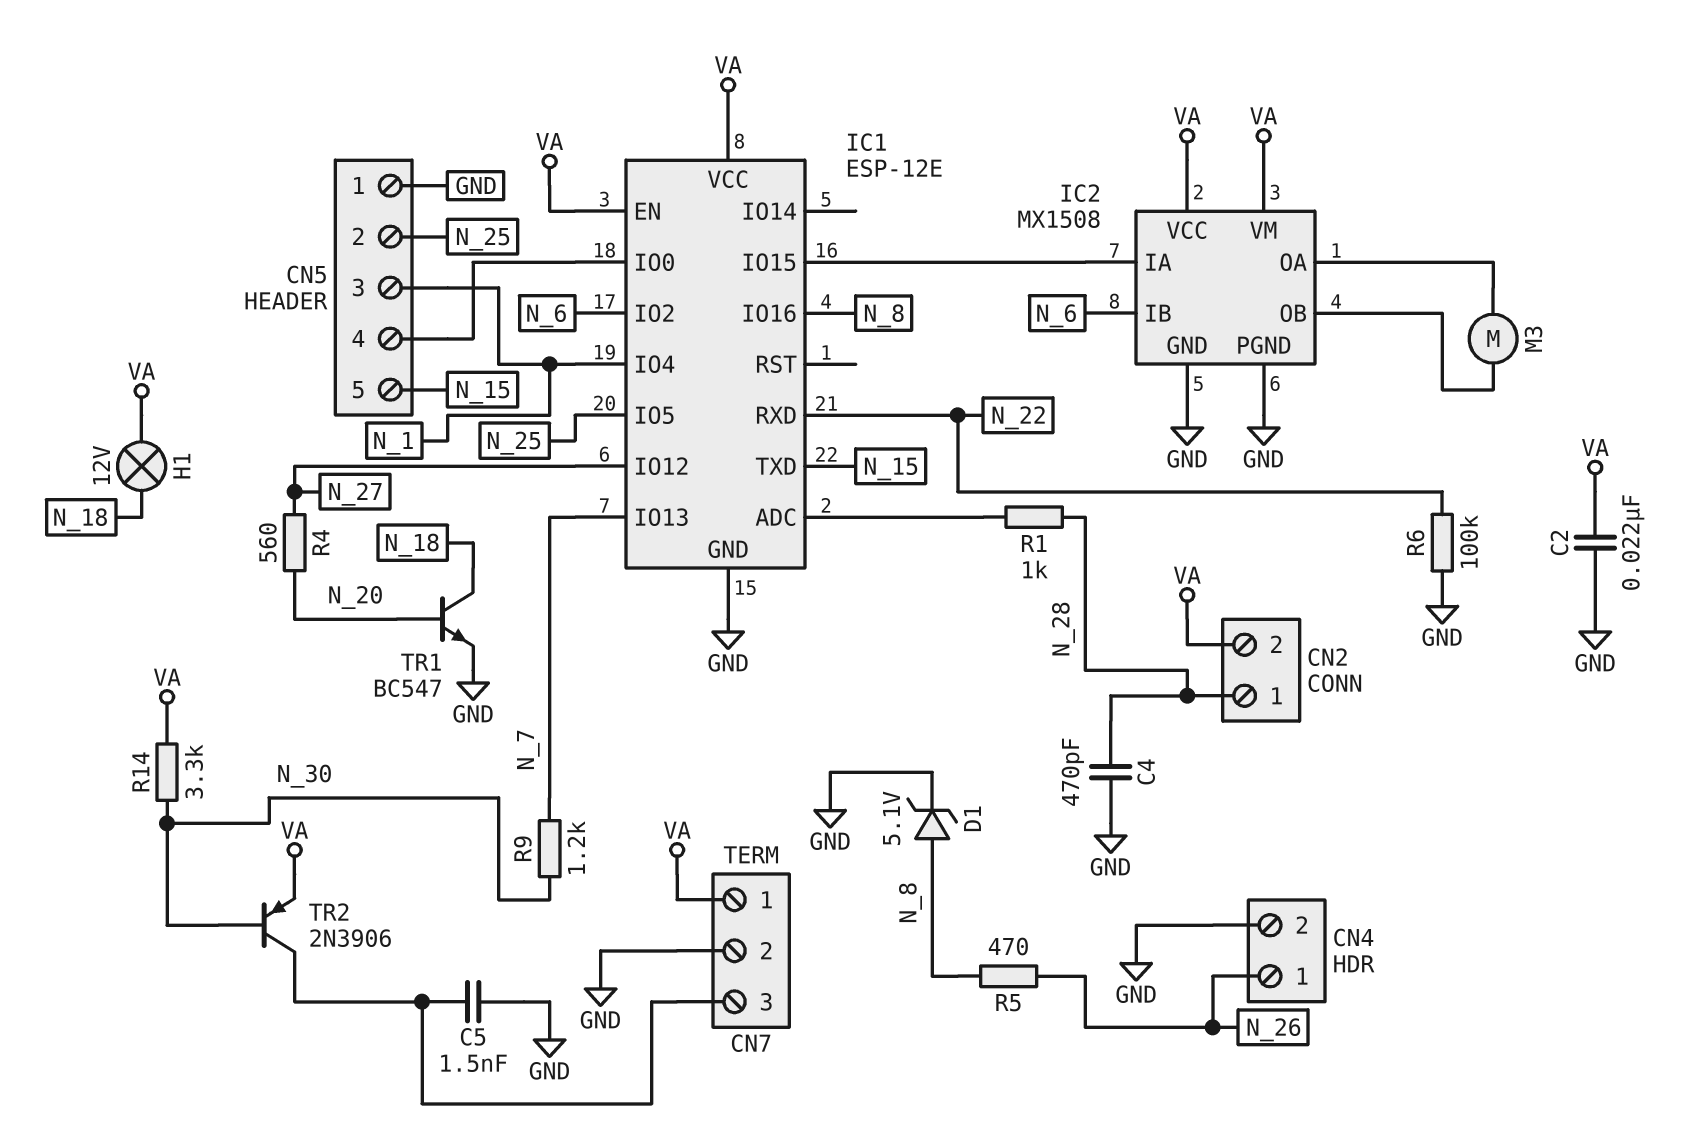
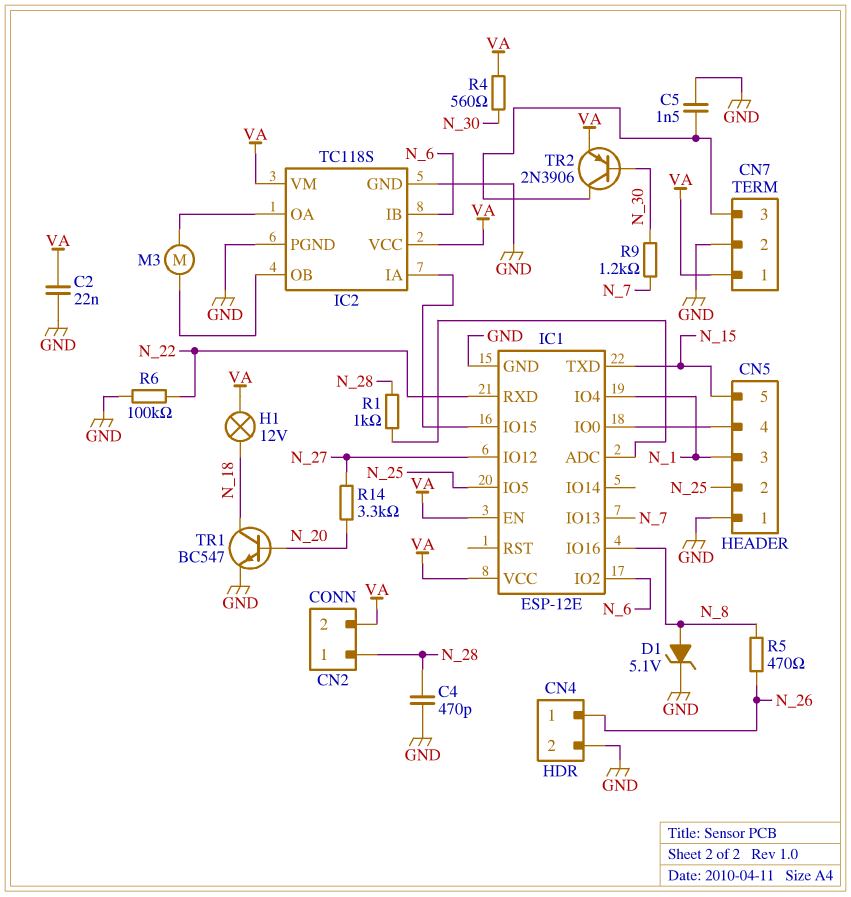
IC2: MX1508 -> TC118S
R4: 560 (N_20, N_27) -> 560 (N_30, VA)
R14: 3.3k (N_30, VA) -> 3.3k (N_20, N_27)

